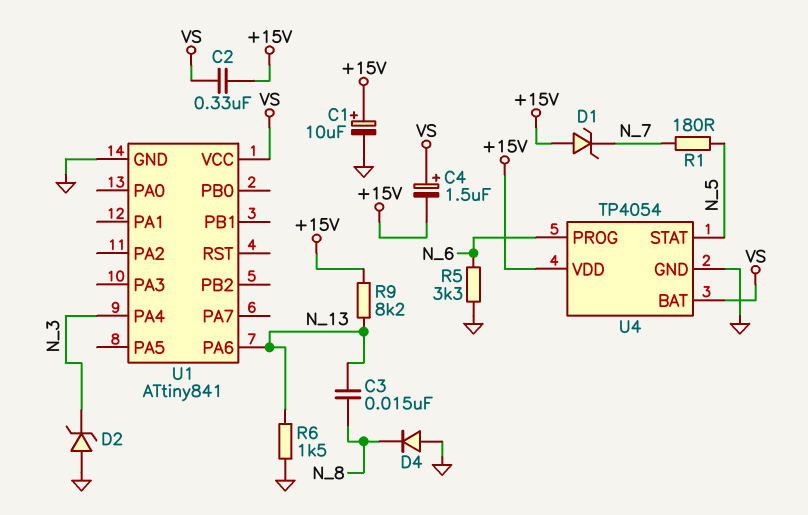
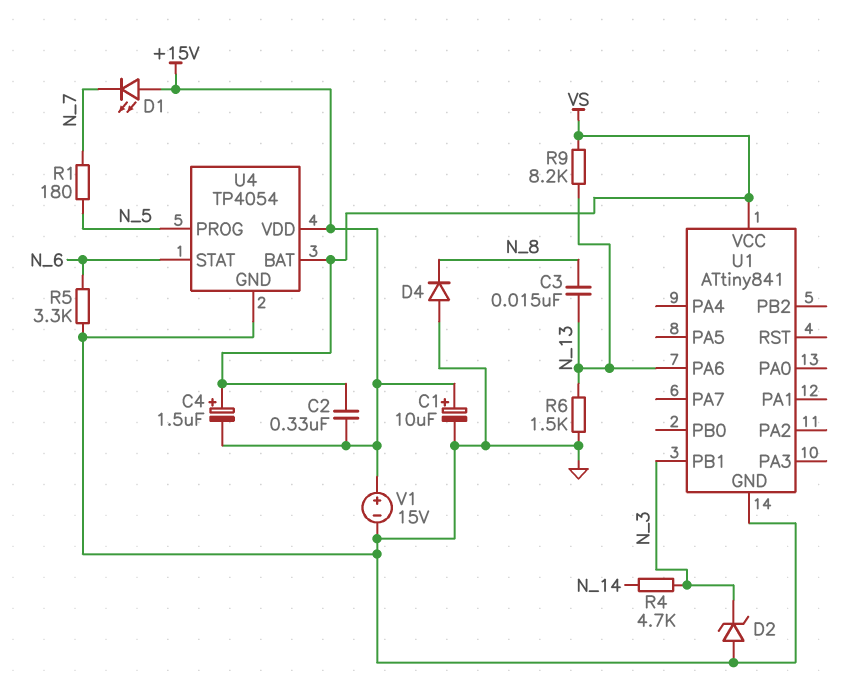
D1: zener (A +15V, K N_7) -> LED (A +15V, K N_7)
R4: none -> 4.7k (N_3, N_14)
R9: 8.2k (+15V, N_13) -> 8.2k (N_13, VS)
U1 pin PA4: N_3 -> none
U1 pin PB1: none -> N_3
U4 pin PROG: N_6 -> N_5
U4 pin STAT: N_5 -> N_6
V1: none -> 15V (plus +15V, minus GND)

